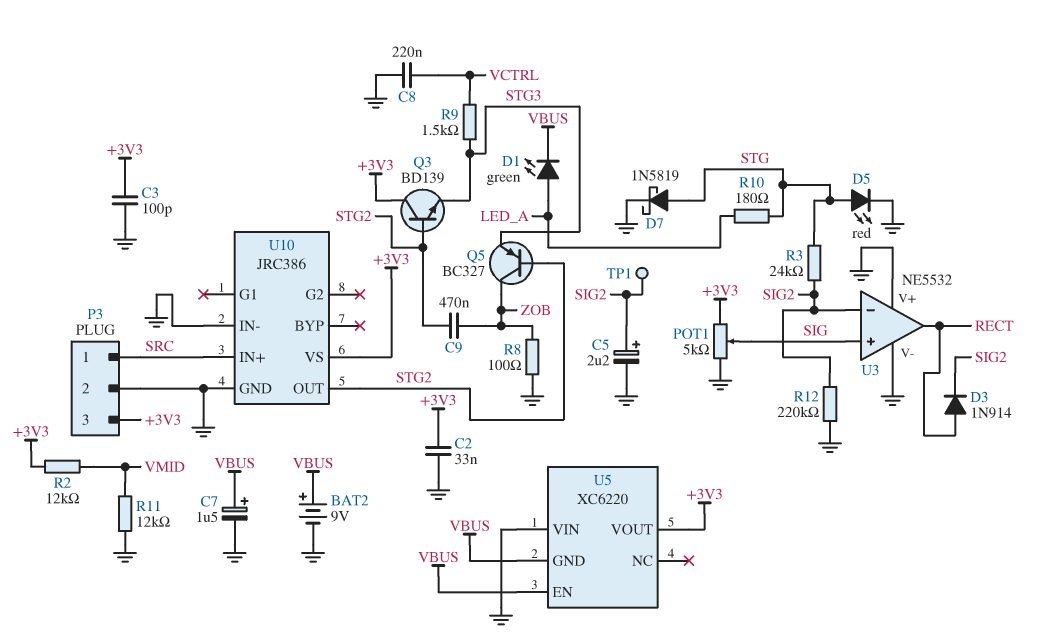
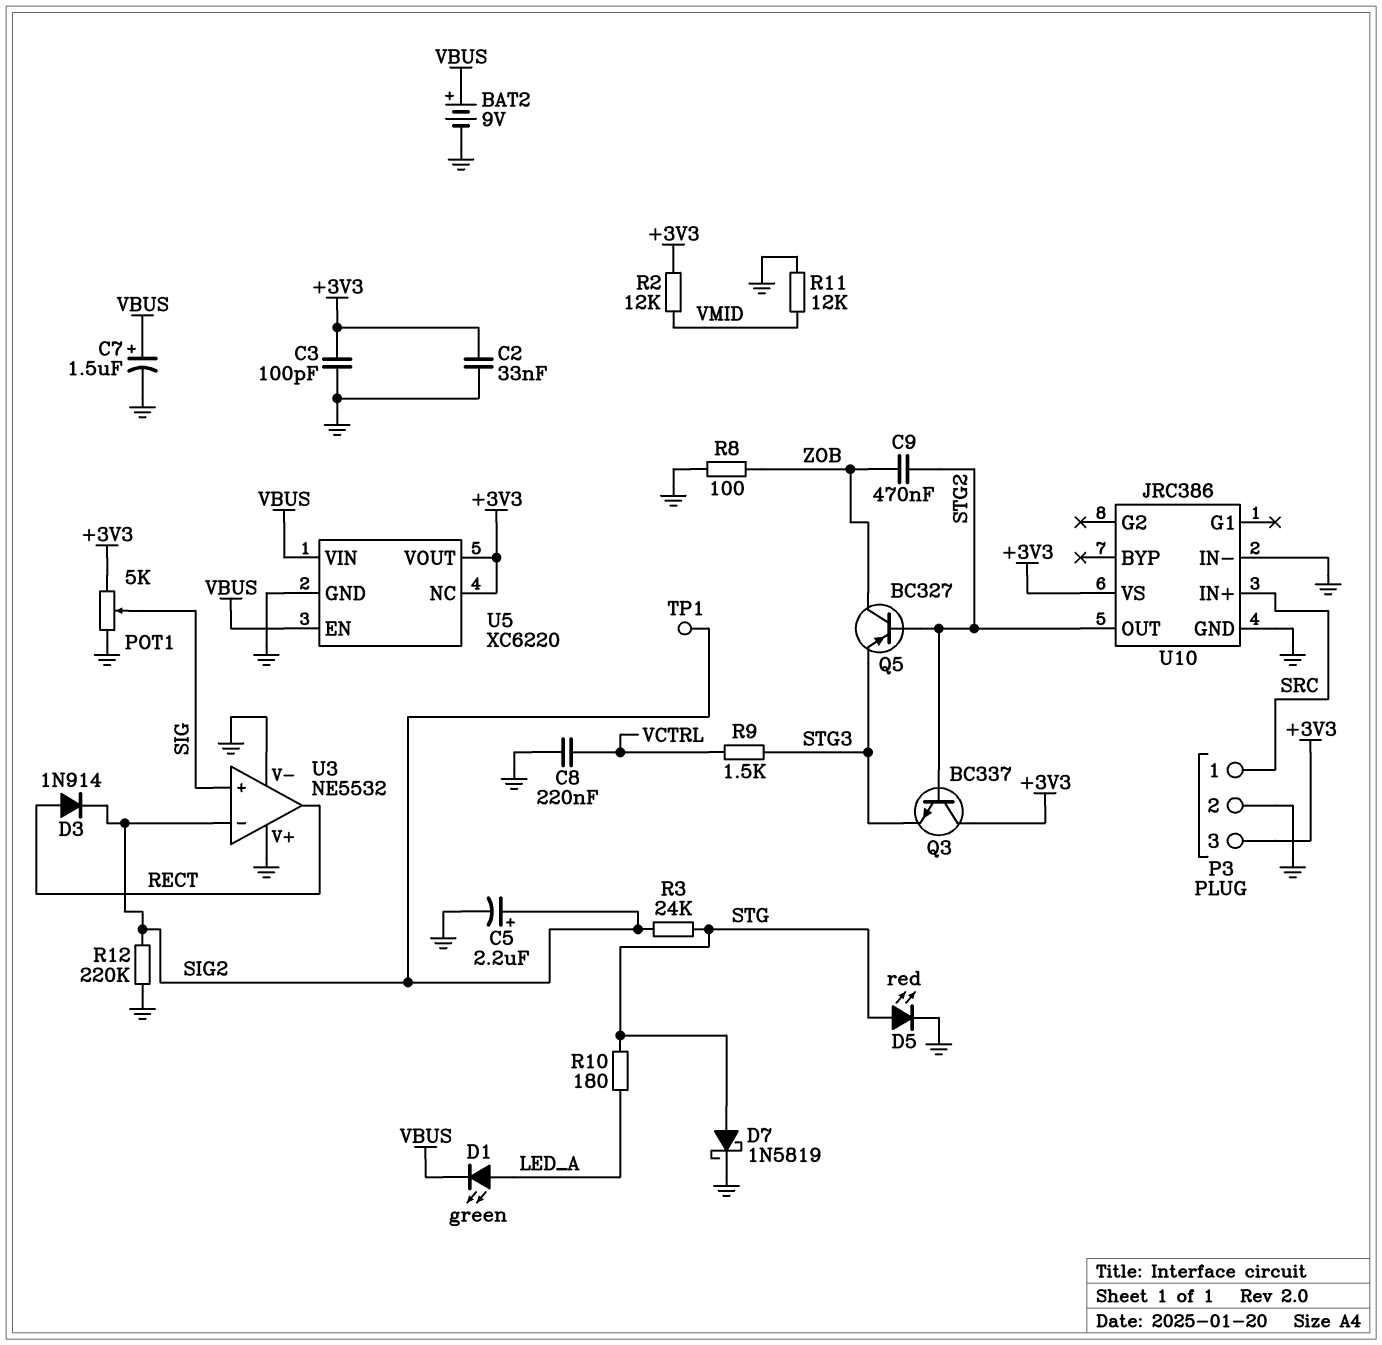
Q3: NPN BD139 (B STG2, C +3V3, E STG3) -> NPN BC337 (B STG2, C +3V3, E STG3)
U5 pin GND: VBUS -> GND
U5 pin NC: none -> +3V3
U5 pin VIN: GND -> VBUS

